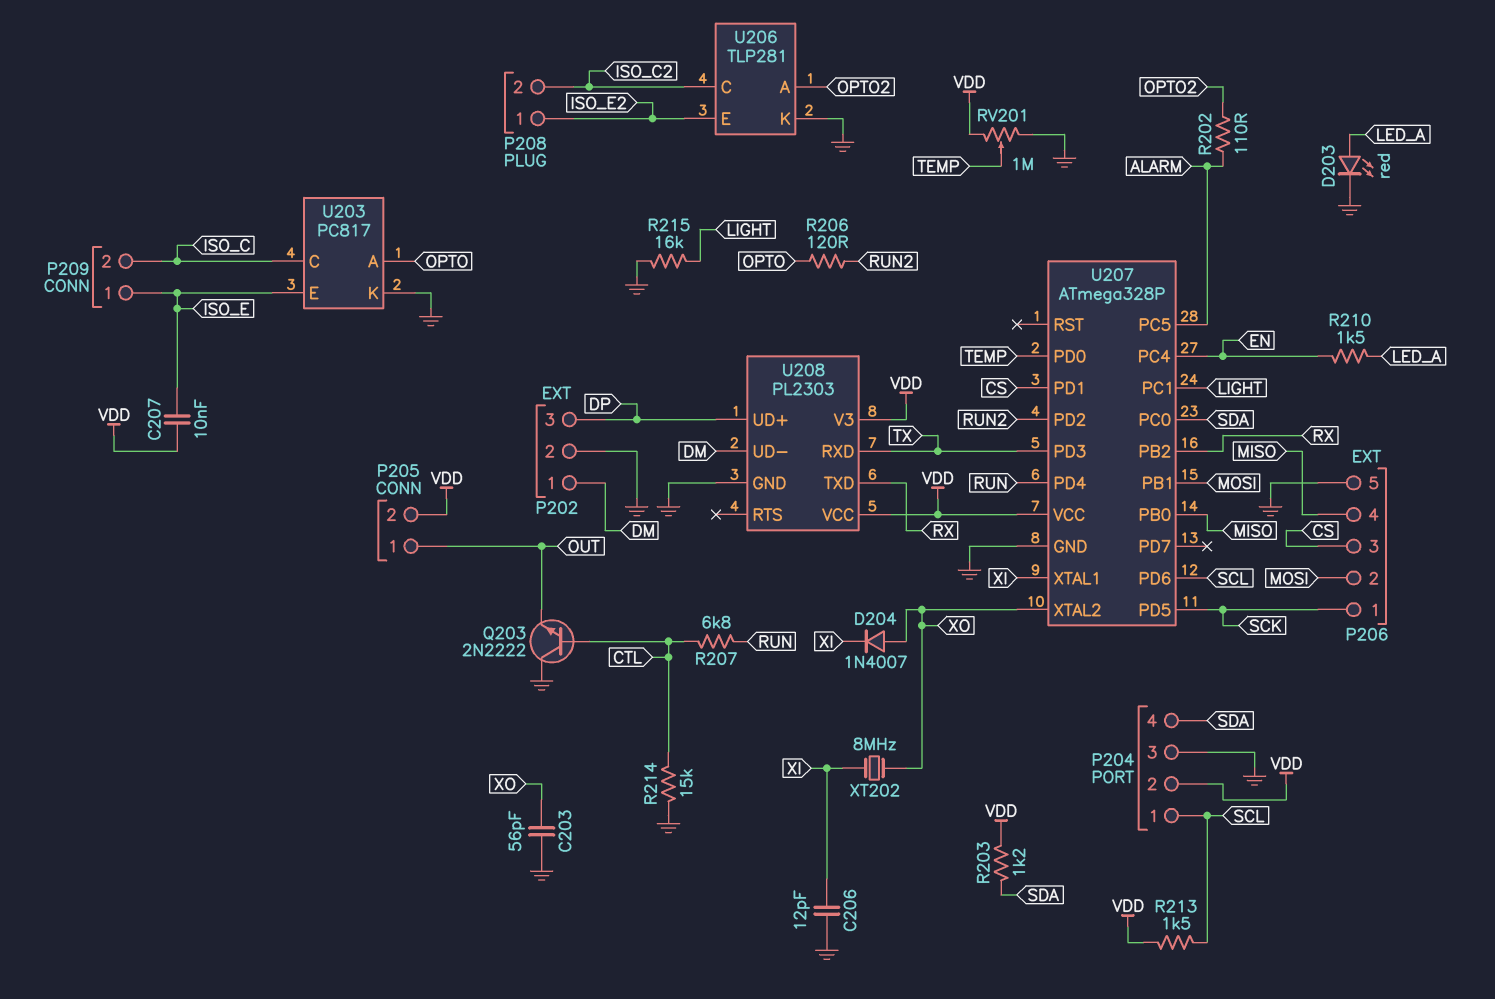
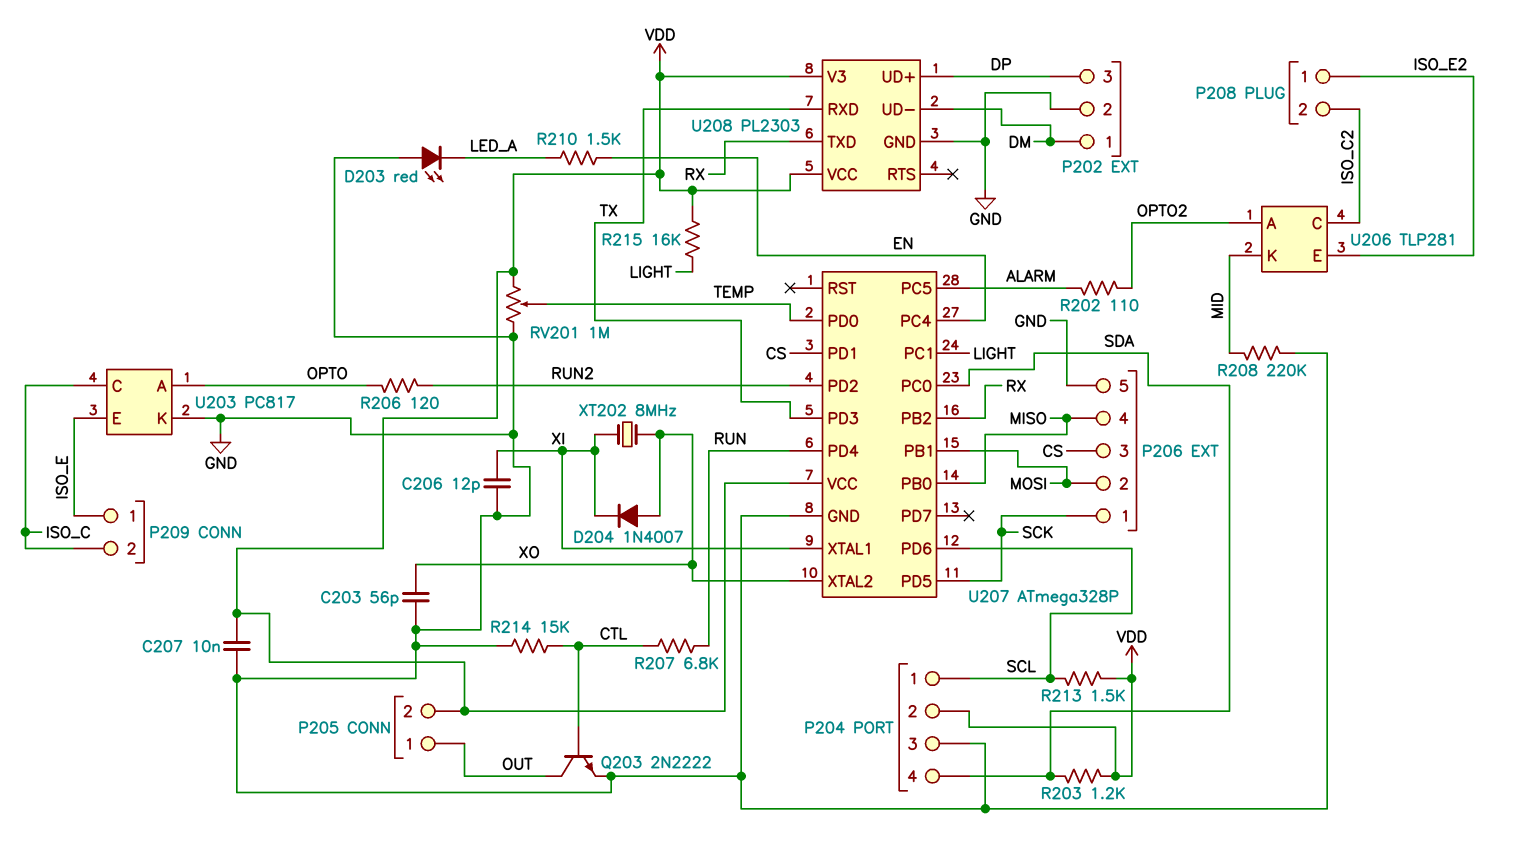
C207: 10nF (ISO_E, VDD) -> 10nF (GND, VDD)
D203: LED red (A LED_A, K GND) -> LED red (A GND, K LED_A)
Q203: NPN 2N2222 (B CTL, C GND, E OUT) -> NPN 2N2222 (B CTL, C OUT, E GND)
R208: none -> 220k (GND, MID)
R215: 16k (GND, LIGHT) -> 16k (LIGHT, VDD)
U206 pin K: GND -> MID

